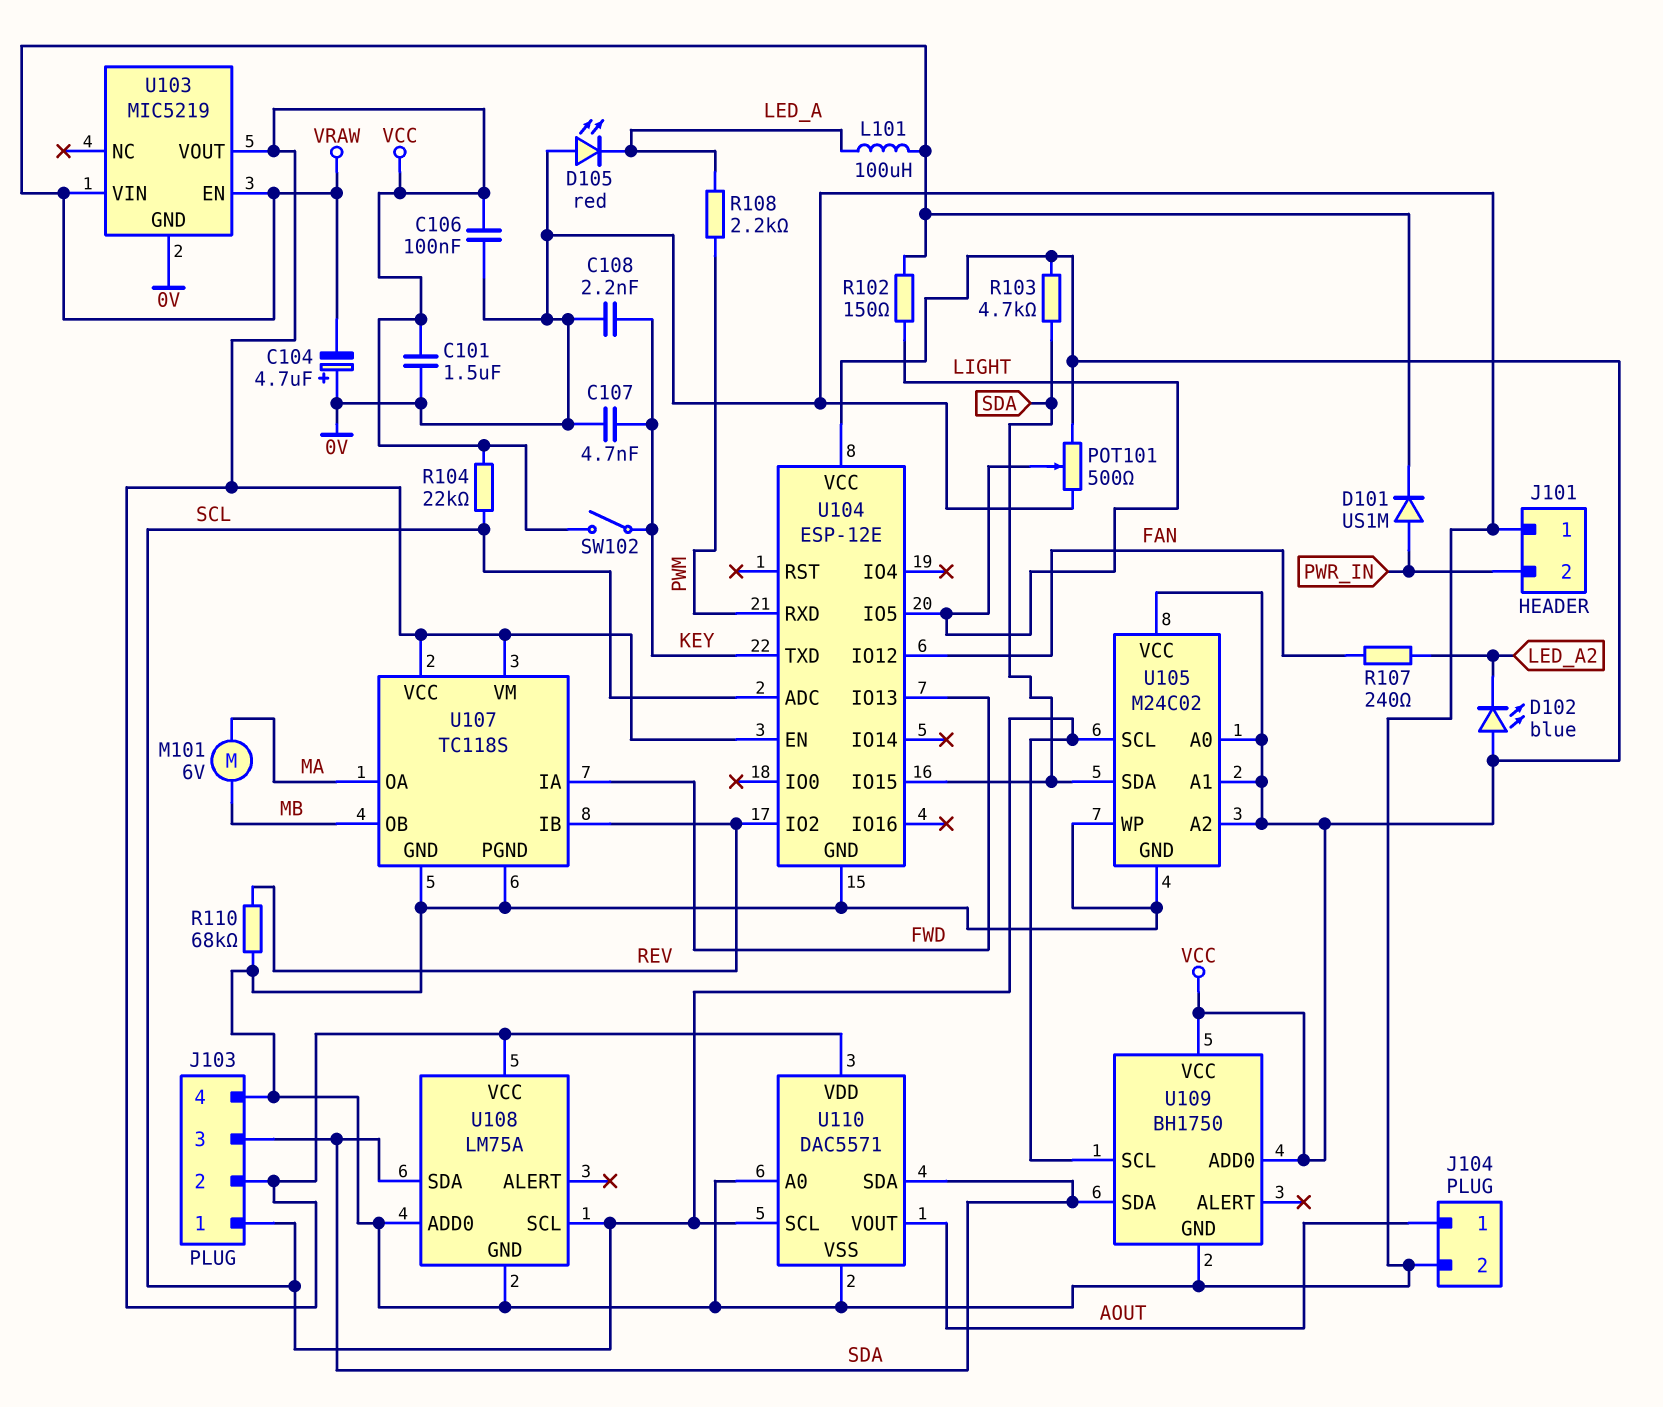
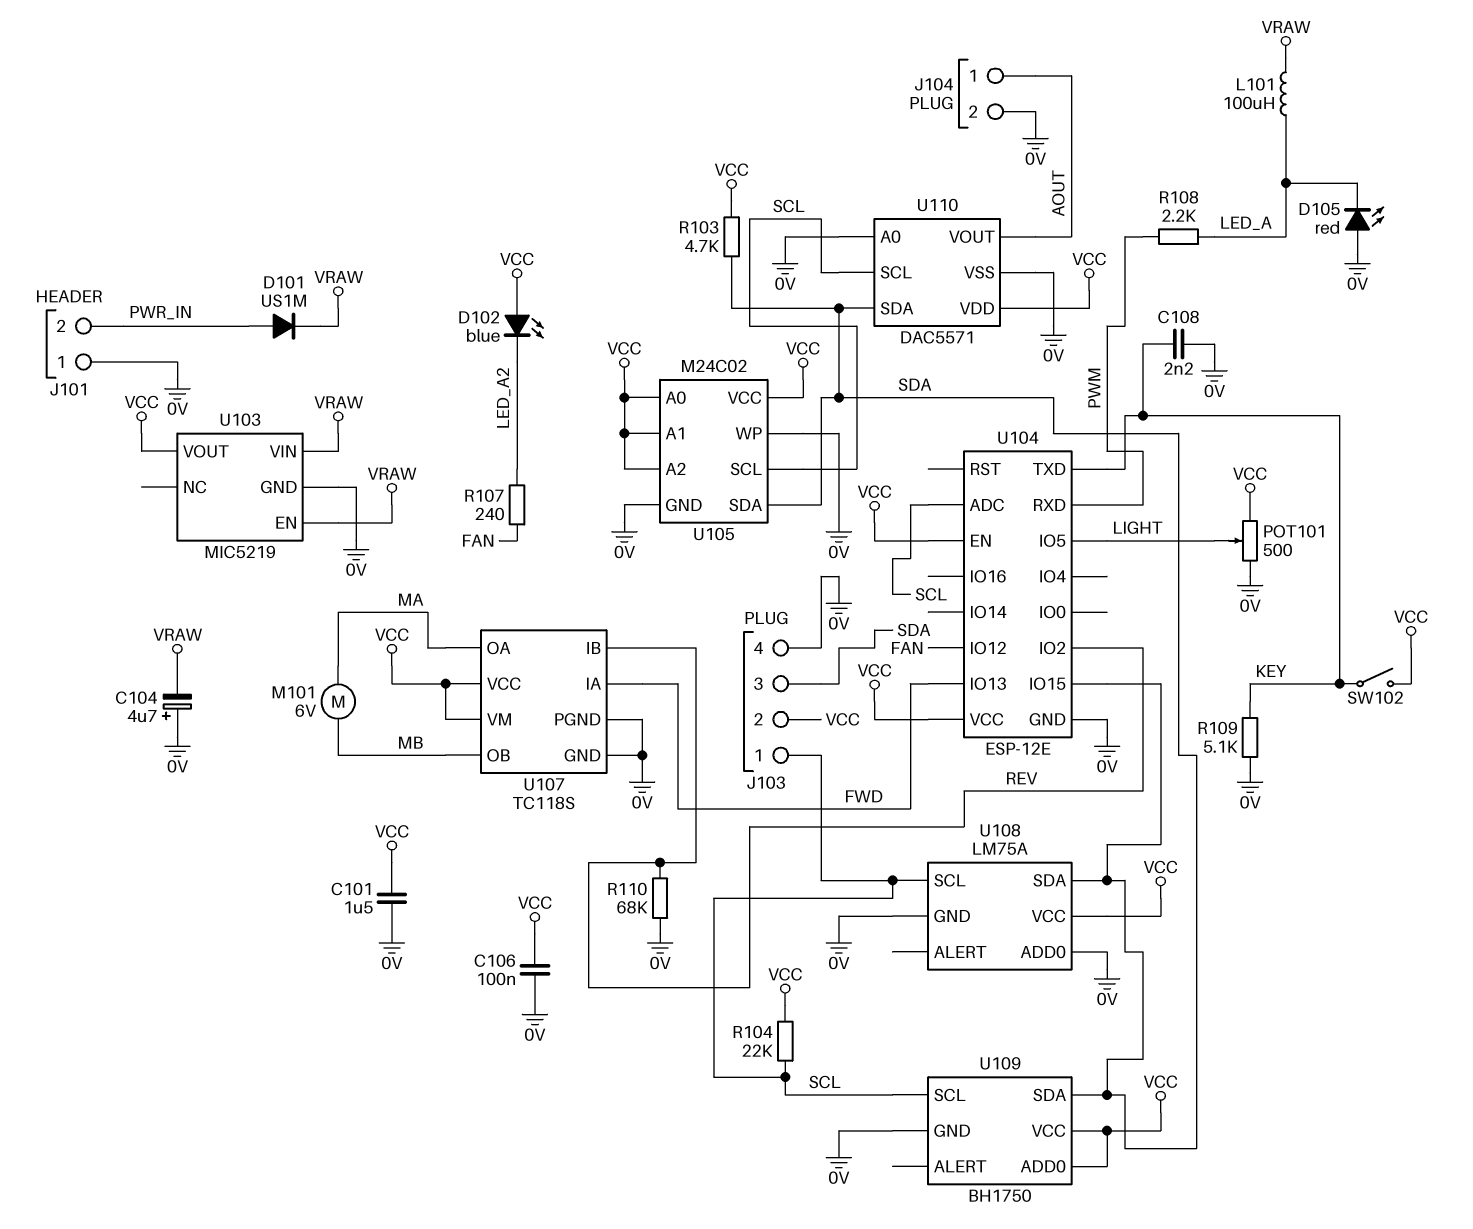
C107: 4.7nF (0V, KEY) -> none
R102: 150 (LIGHT, VRAW) -> none
R109: none -> 5.1k (0V, KEY)

